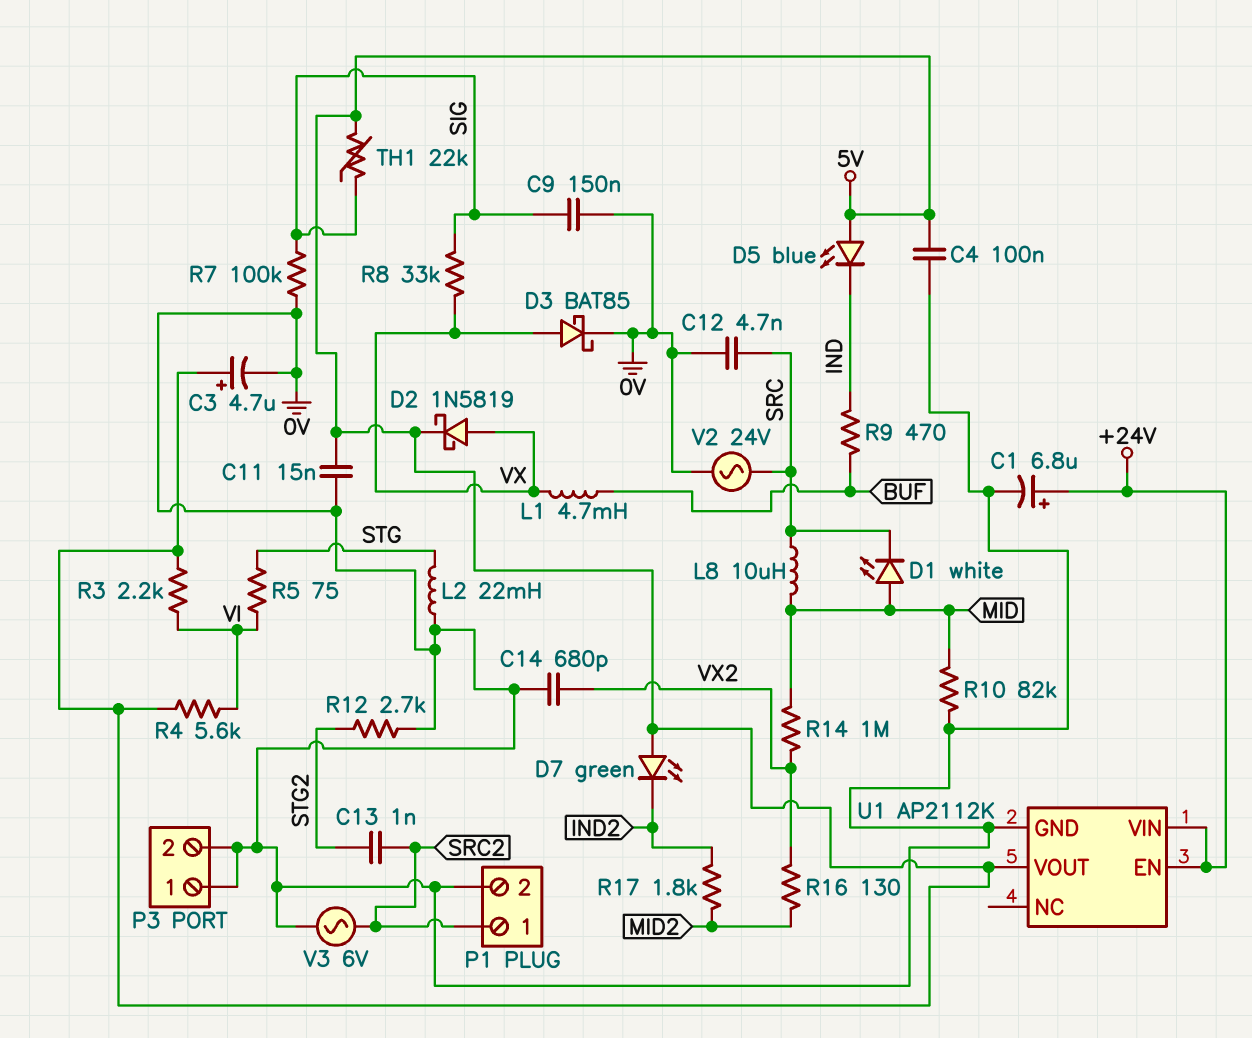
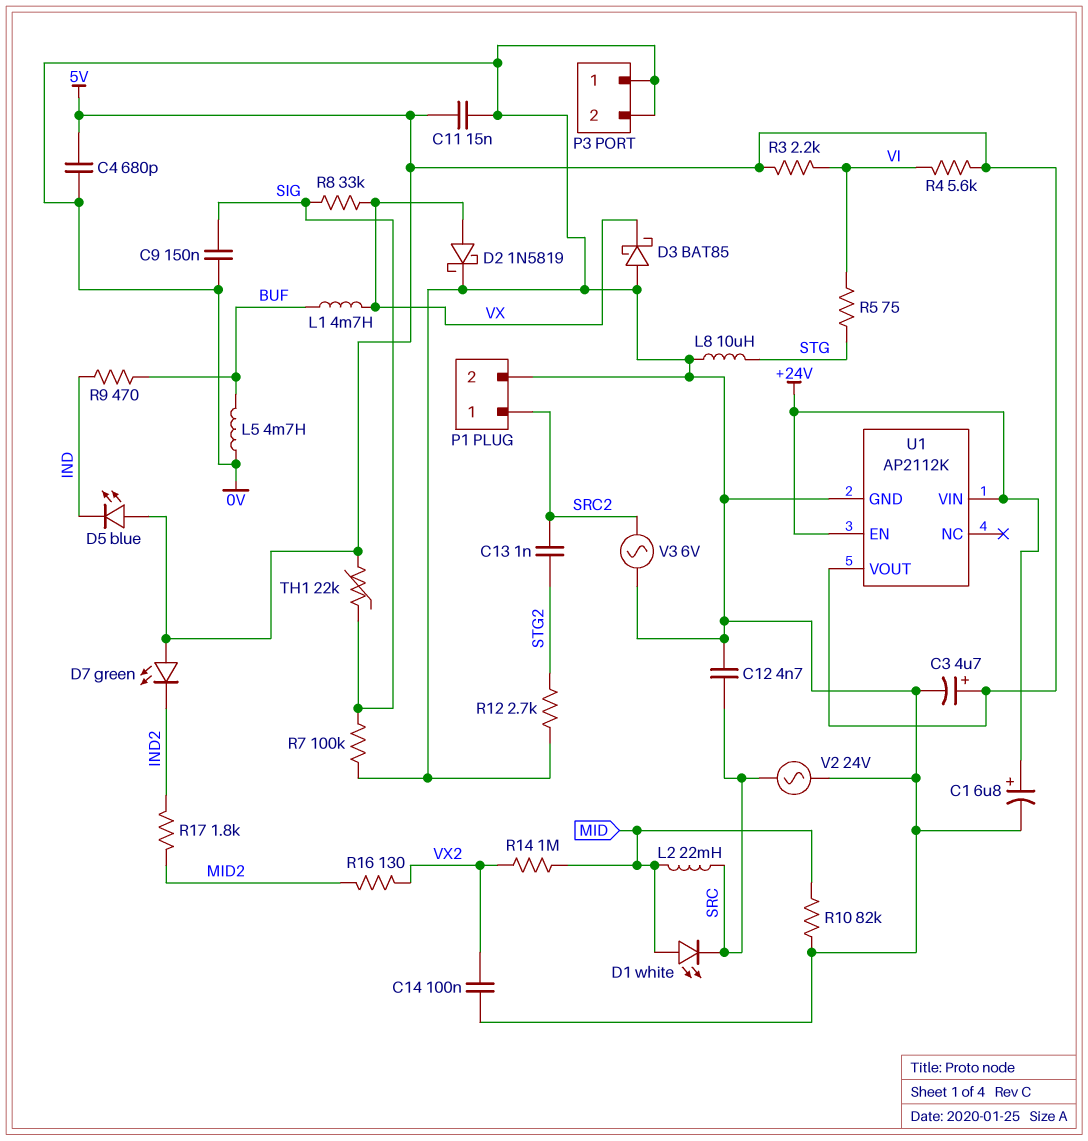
C4: 100nF (0V, 5V) -> 680pF (0V, 5V)
C14: 680pF (0V, VX2) -> 100nF (0V, VX2)
D2: schottky 1N5819 (A VX, K 5V) -> schottky 1N5819 (A VX, K 0V)
D3: schottky BAT85 (A VX, K 0V) -> schottky BAT85 (A 0V, K VX)
L2: 22mH (0V, STG) -> 22mH (MID, SRC)
L5: none -> 4.7mH (0V, BUF)
L8: 10uH (MID, SRC) -> 10uH (0V, STG)

